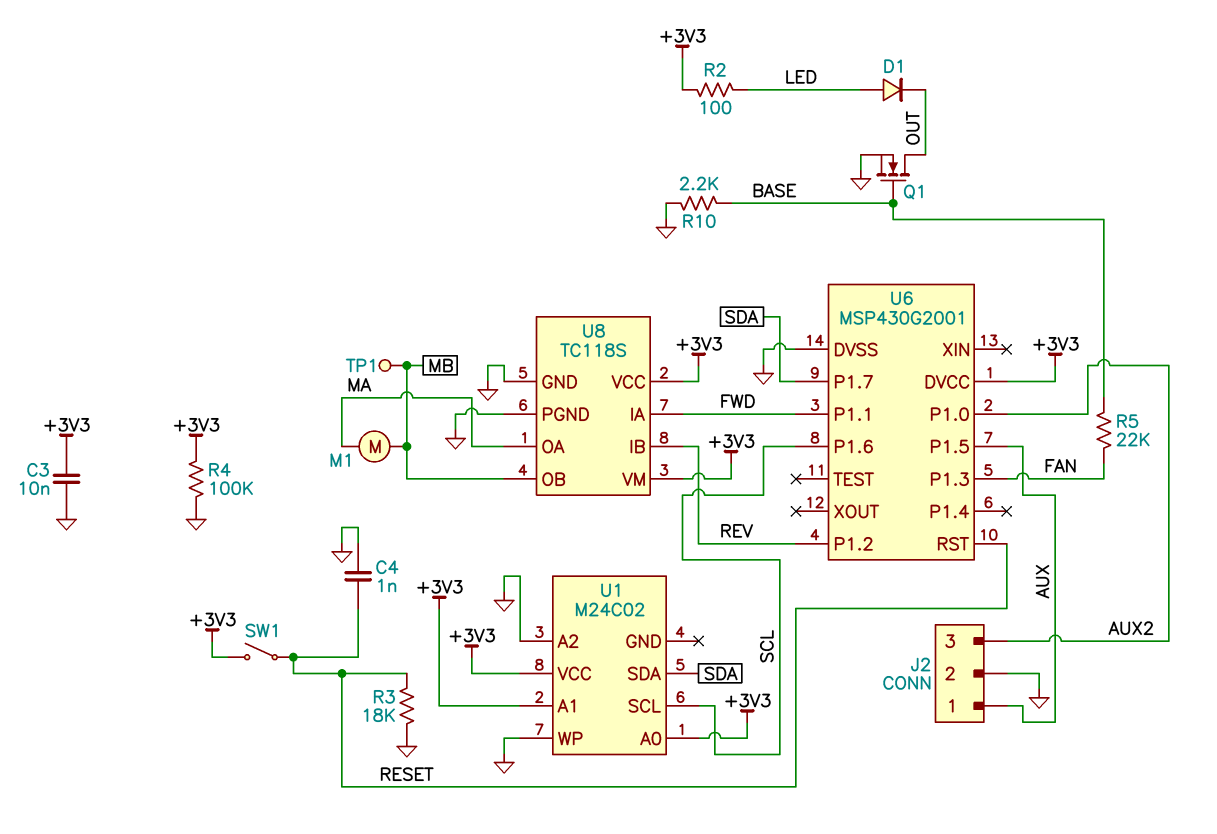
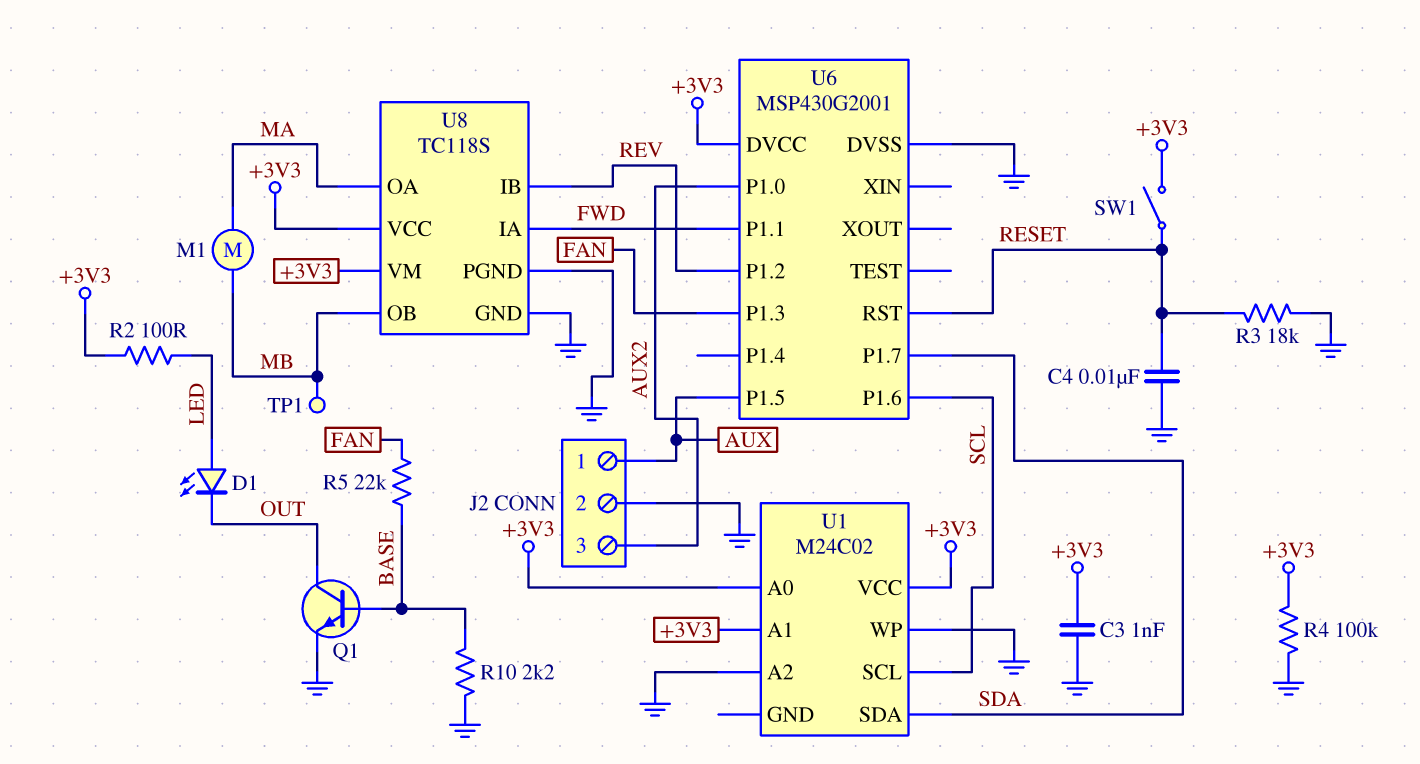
C3: 10nF (+3V3, GND) -> 1nF (+3V3, GND)
C4: 1nF (GND, RESET) -> 10nF (GND, RESET)
D1: diode (A LED, K OUT) -> LED (A LED, K OUT)
Q1: NMOS (G BASE, D OUT, S GND) -> NPN (B BASE, C OUT, E GND)

